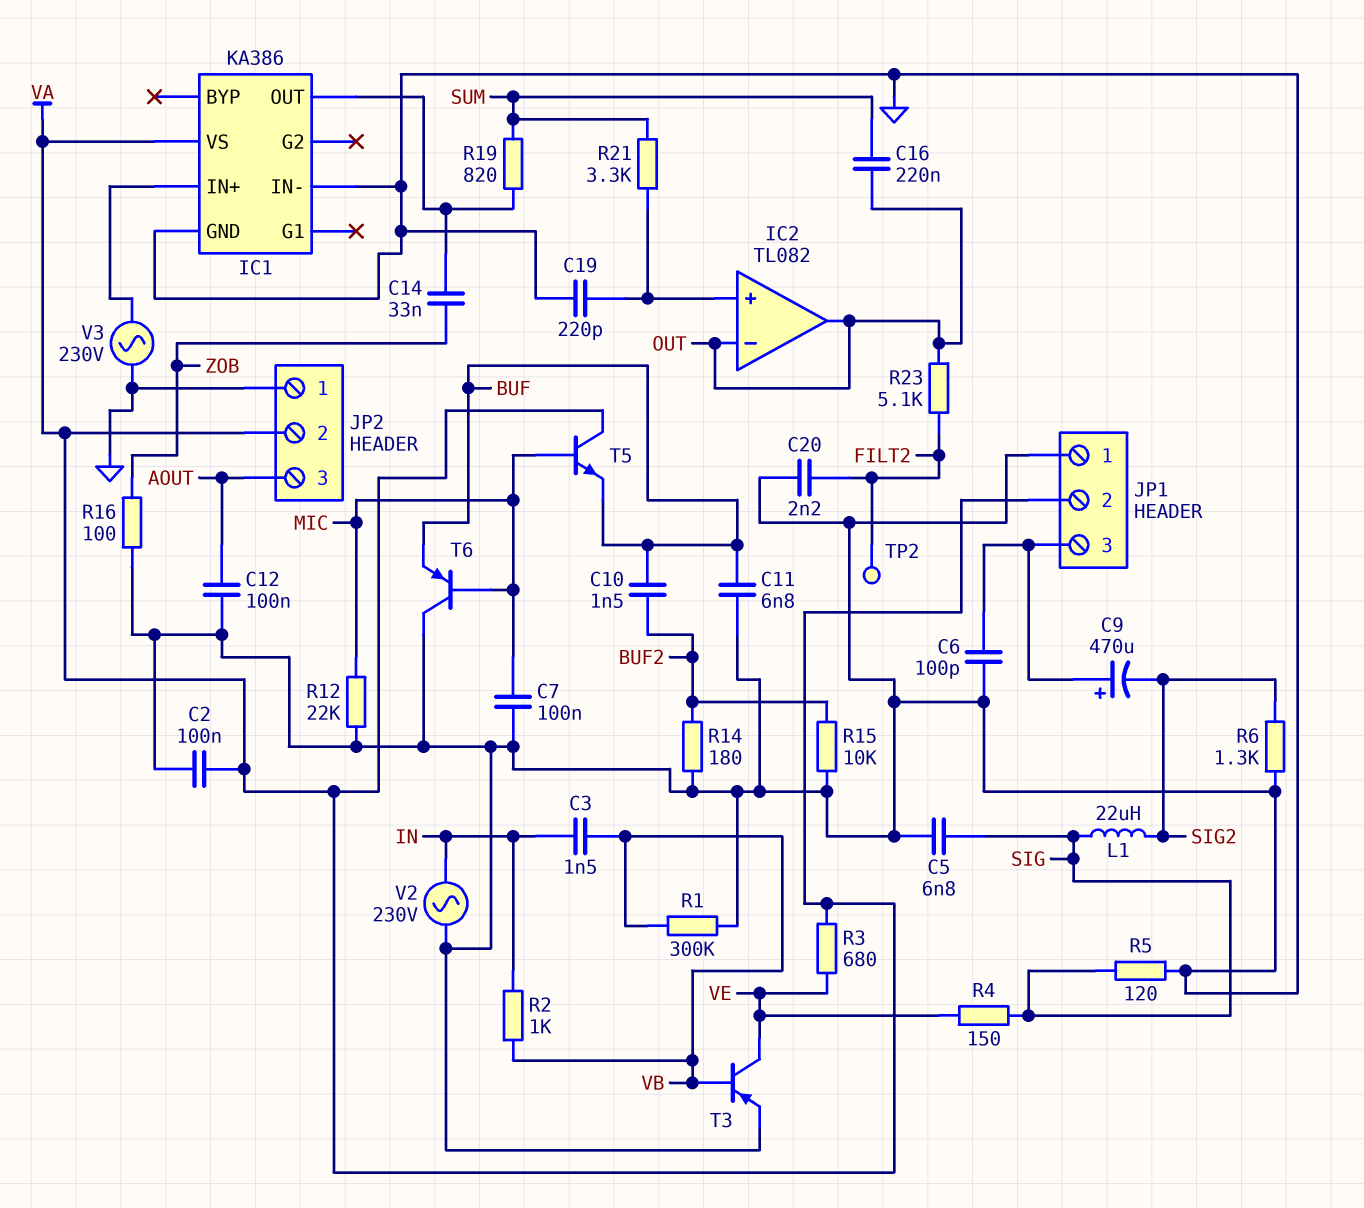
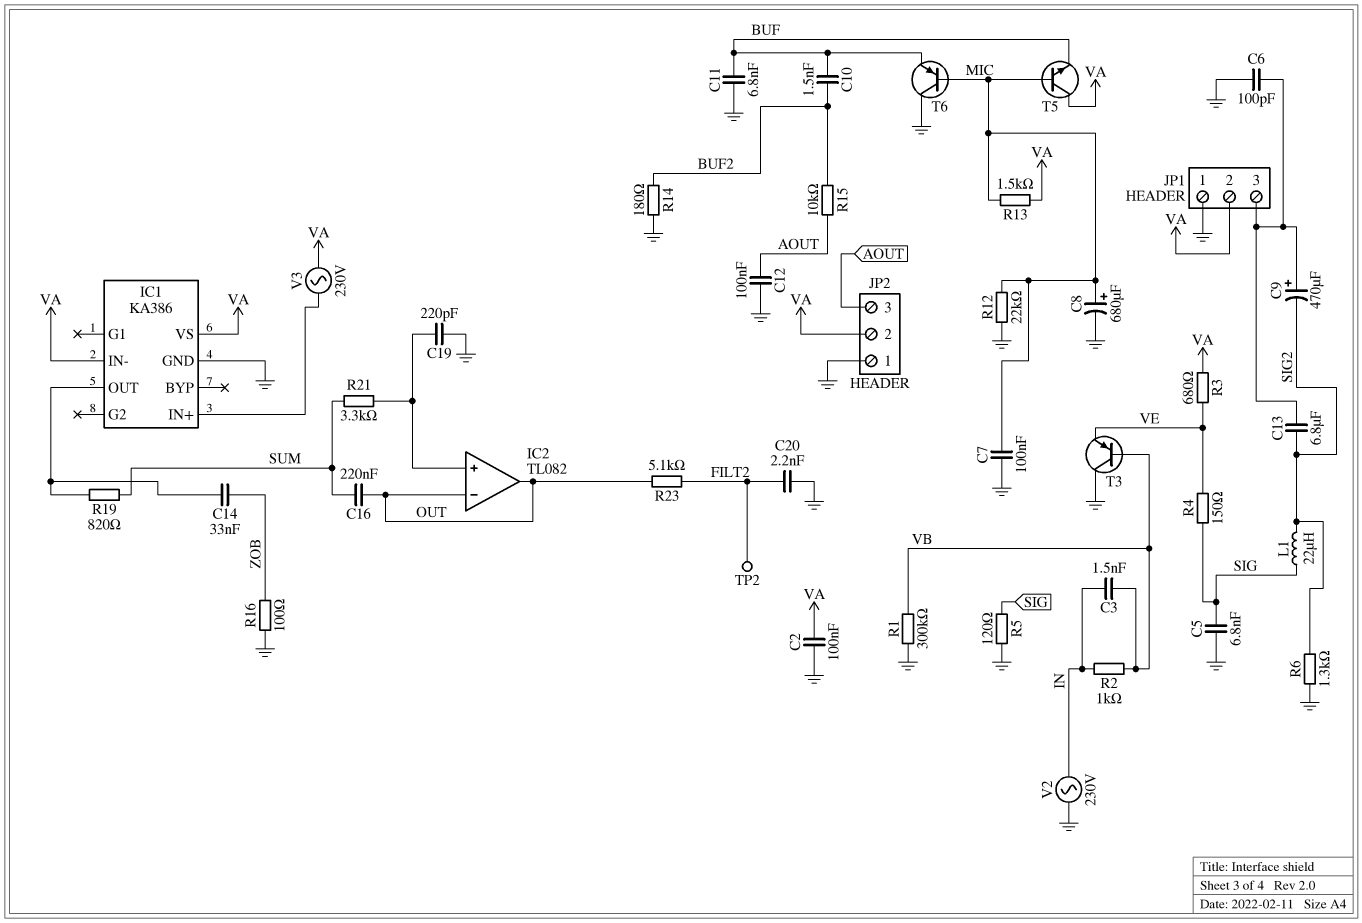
C8: none -> 680uF (plus MIC, minus GND)
C13: none -> 6.8uF (JP1/3, SIG2)
IC1 pin IN-: GND -> VA
R13: none -> 1.5k (MIC, VA)
R15: 10k (BUF2, GND) -> 10k (AOUT, BUF2)
T3: PNP (B VB, C VE, E GND) -> PNP (B VB, C GND, E VE)
V3: AC 230V (GND, IC1/IN+) -> AC 230V (IC1/IN+, VA)

